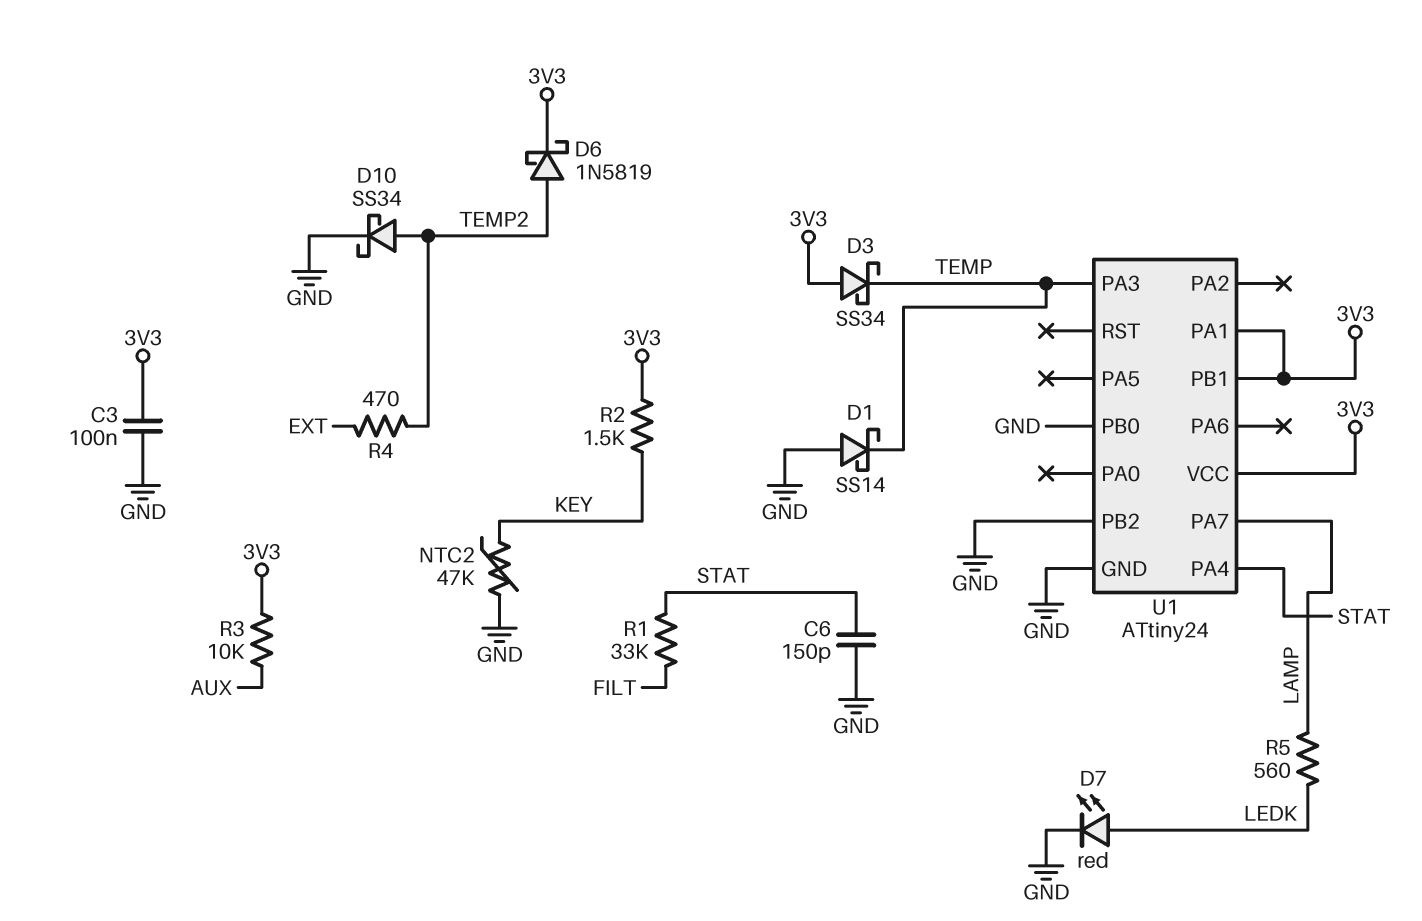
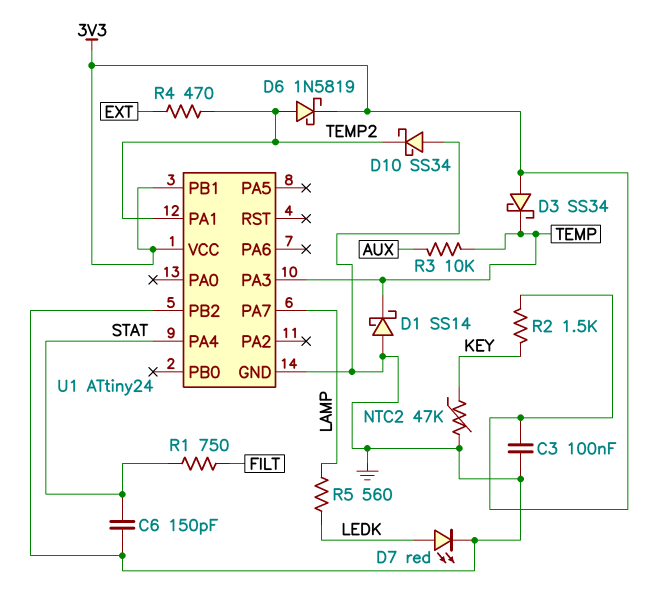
D10: schottky SS34 (A TEMP2, K GND) -> schottky SS34 (A GND, K TEMP2)
R1: 33k (FILT, STAT) -> 750 (FILT, STAT)
R3: 10k (3V3, AUX) -> 10k (AUX, TEMP)
U1 pin PA1: 3V3 -> TEMP2
U1 pin PB0: GND -> none

